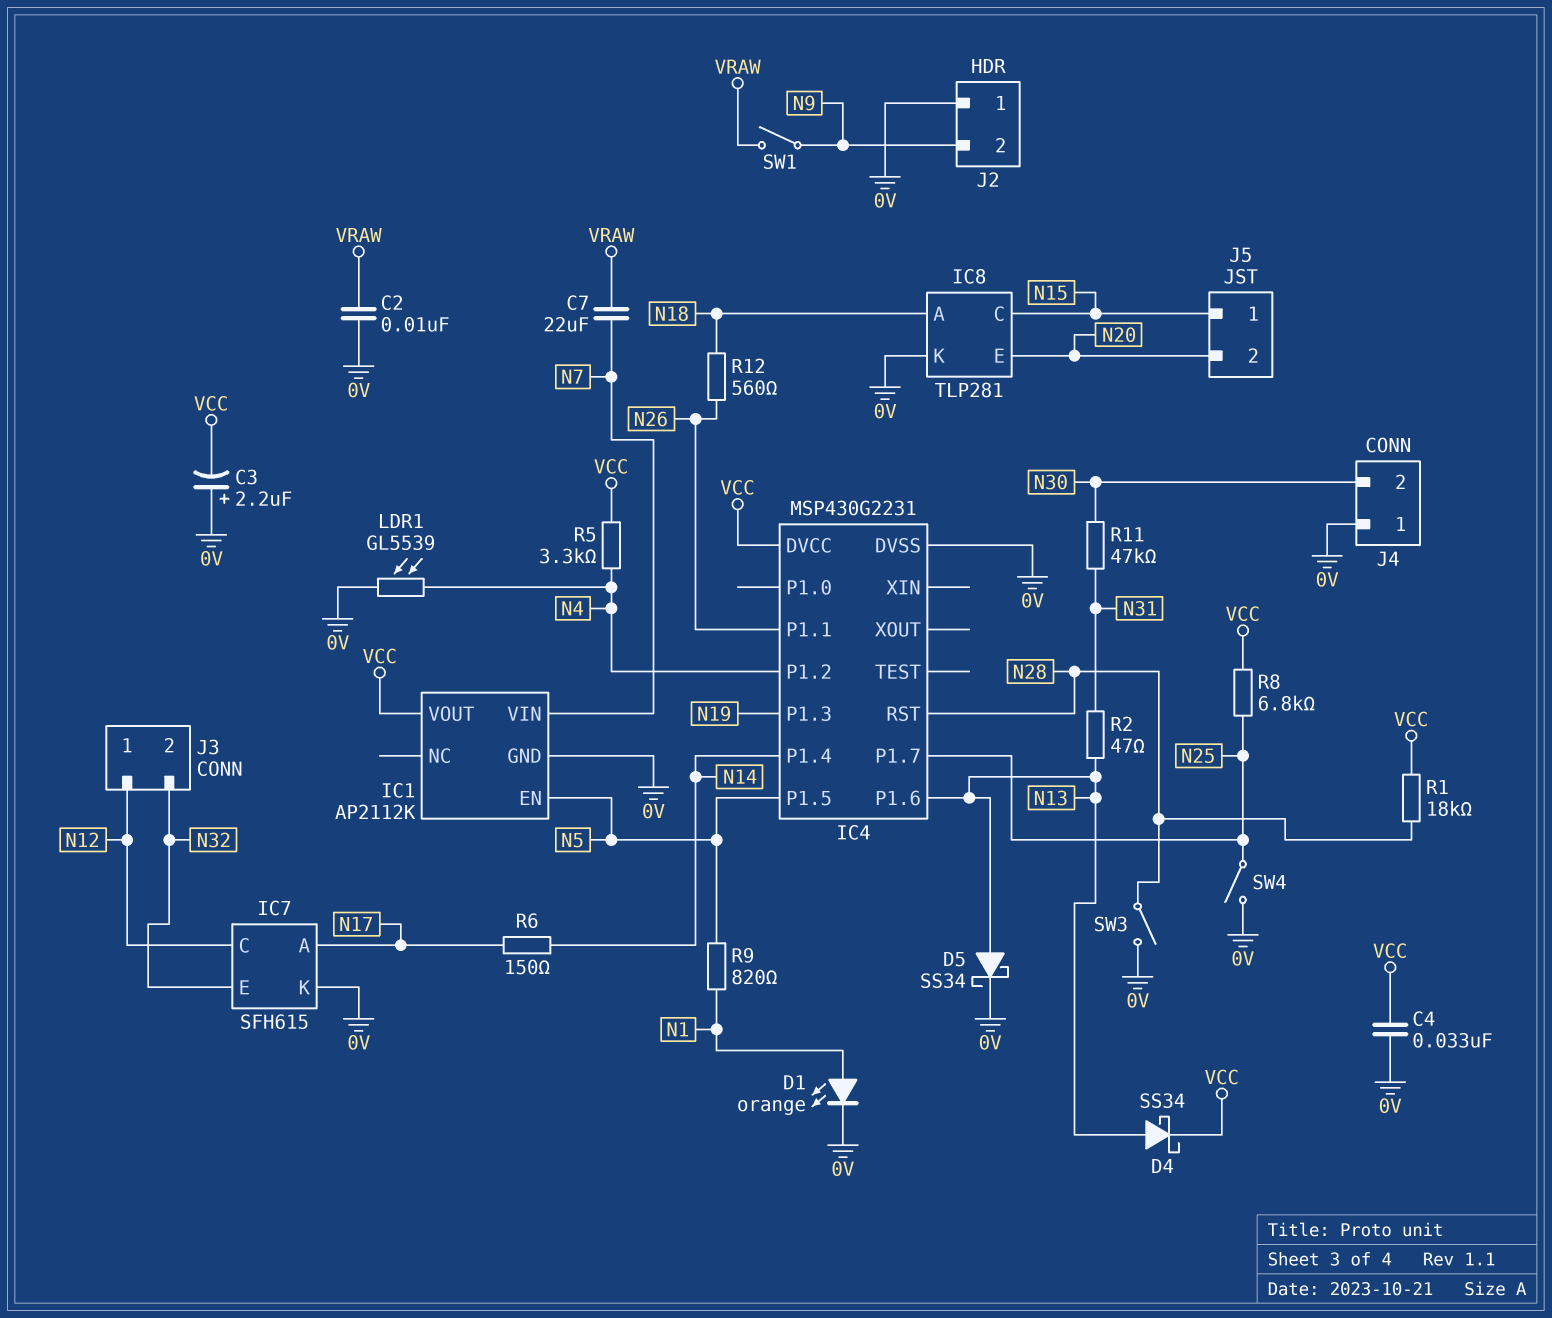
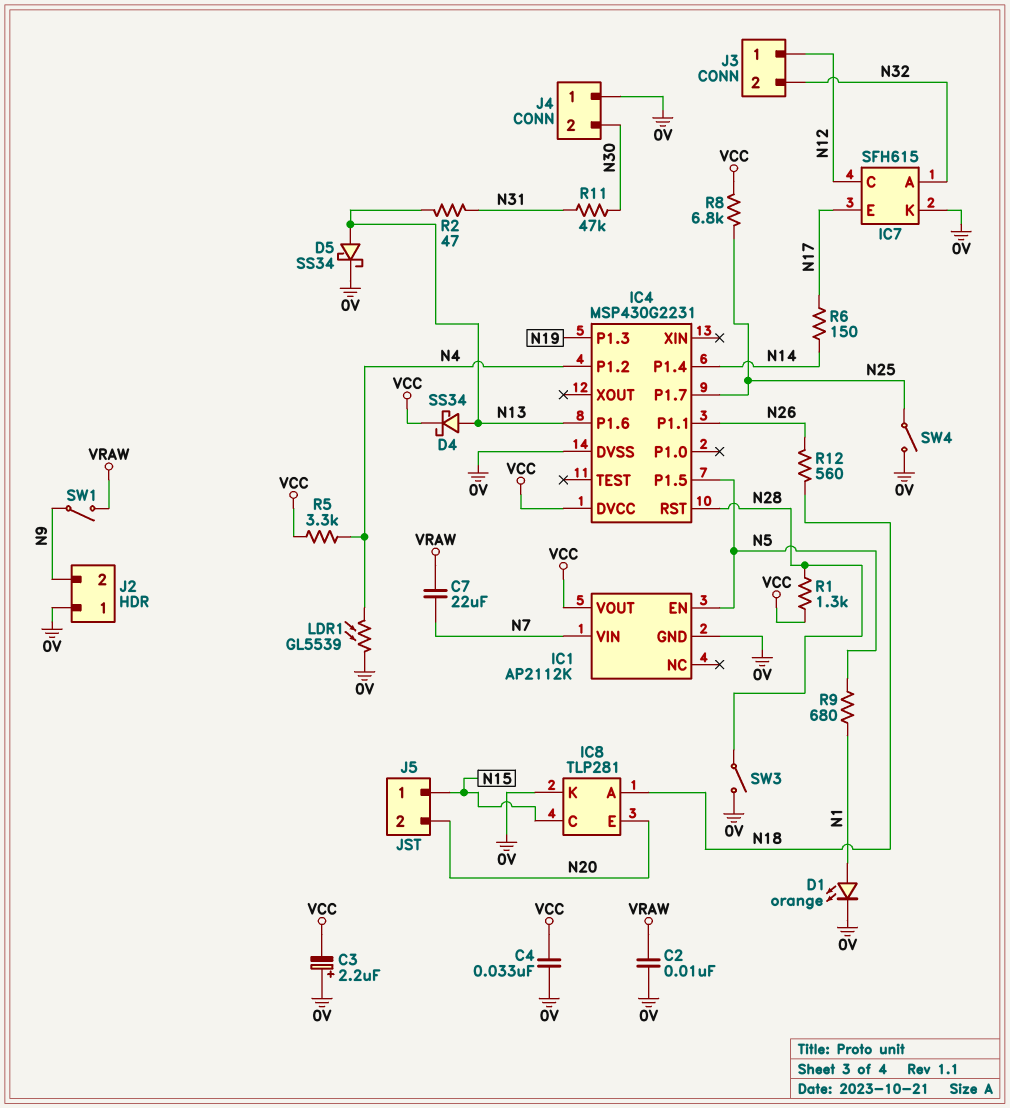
IC7 pin A: N17 -> N32
IC7 pin E: N32 -> N17
R1: 18k (N28, VCC) -> 1.3k (N28, VCC)
R9: 820 (N1, N5) -> 680 (N1, N5)

